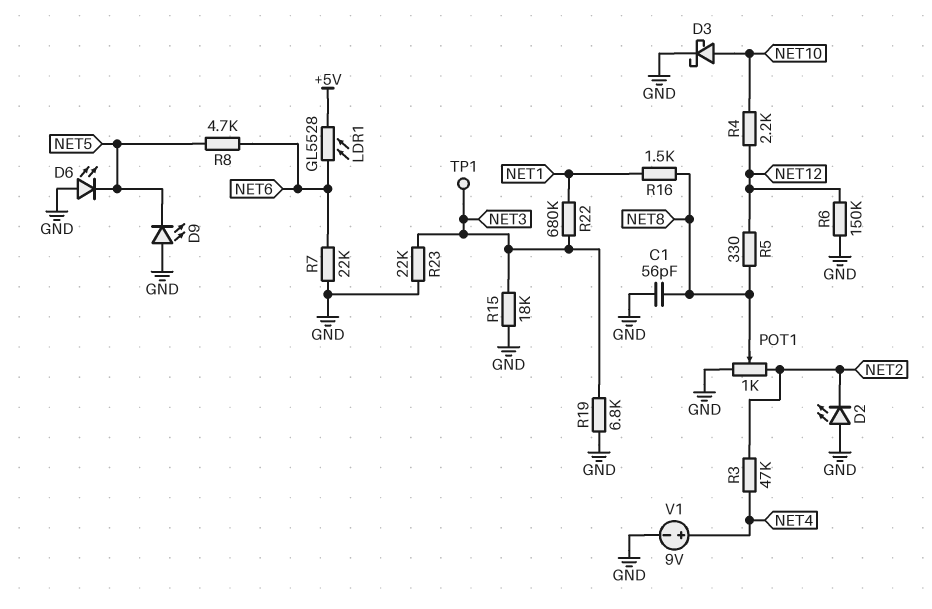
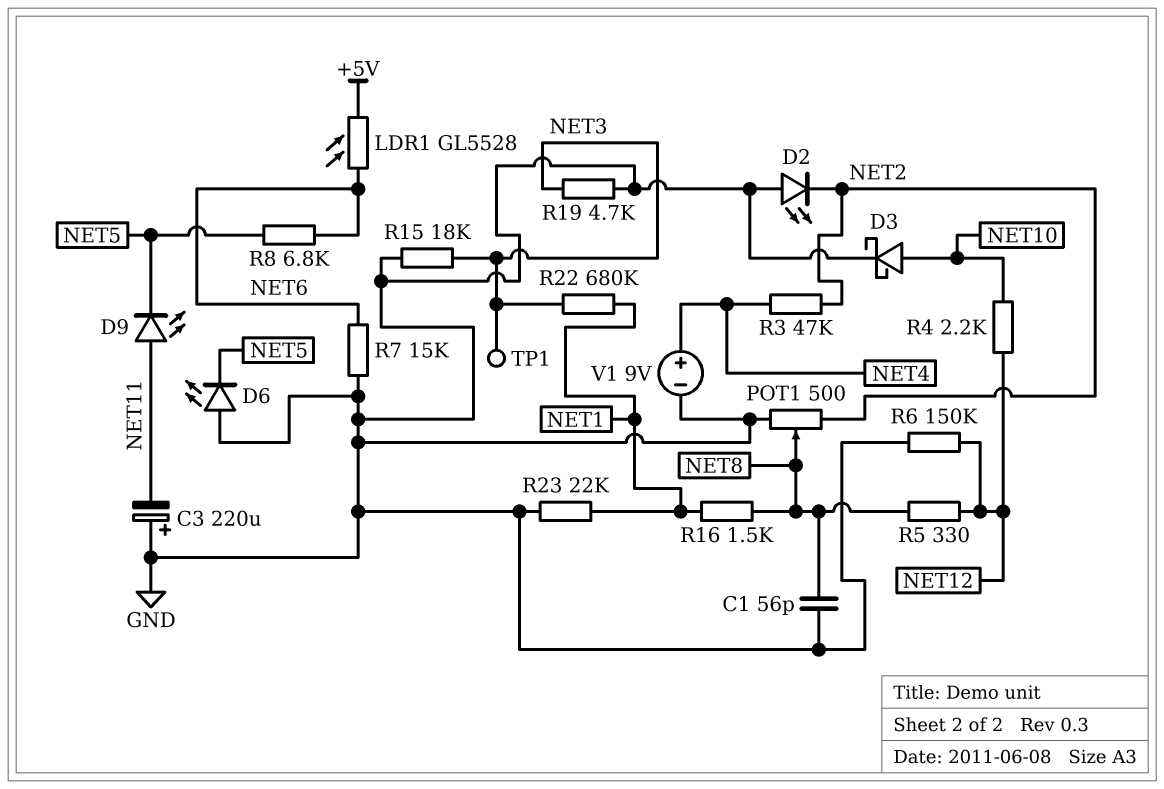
C3: none -> 220uF (plus GND, minus NET11)
D9: LED (A GND, K NET5) -> LED (A NET11, K NET5)
POT1: 1k (GND, NET2, wiper NET8) -> 500 (GND, NET2, wiper NET8)
R7: 22k (GND, NET6) -> 15k (GND, NET6)
R8: 4.7k (NET5, NET6) -> 6.8k (NET5, NET6)
R19: 6.8k (GND, NET3) -> 4.7k (GND, NET3)
R23: 22k (GND, NET3) -> 22k (GND, NET1)

